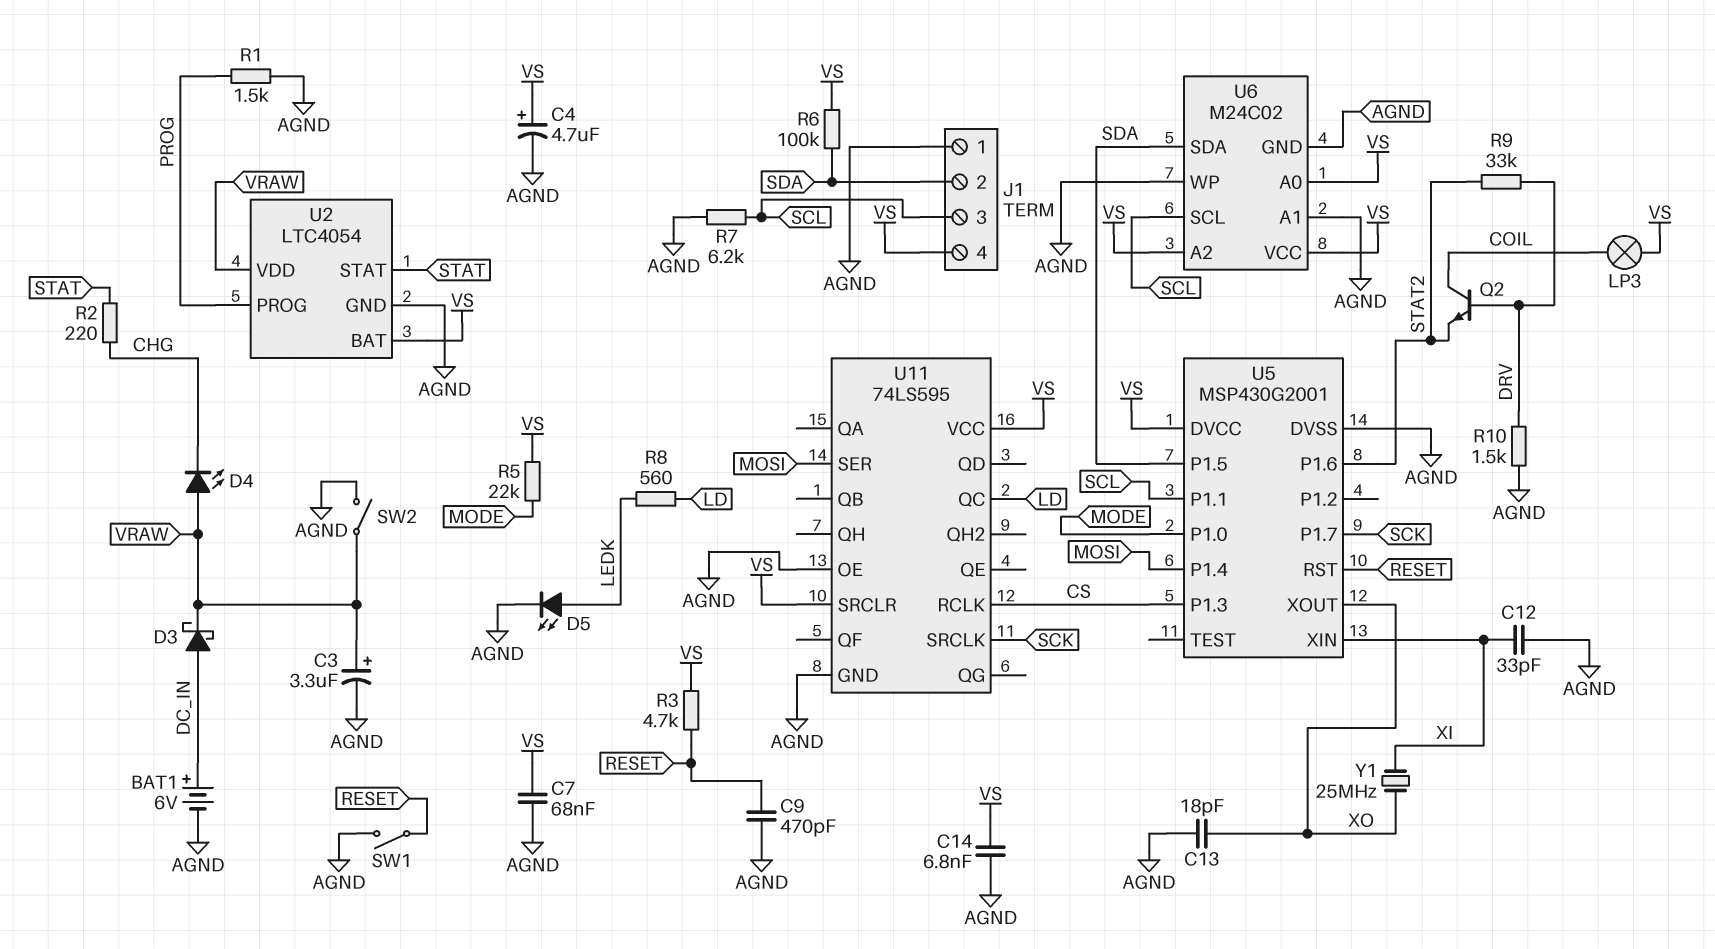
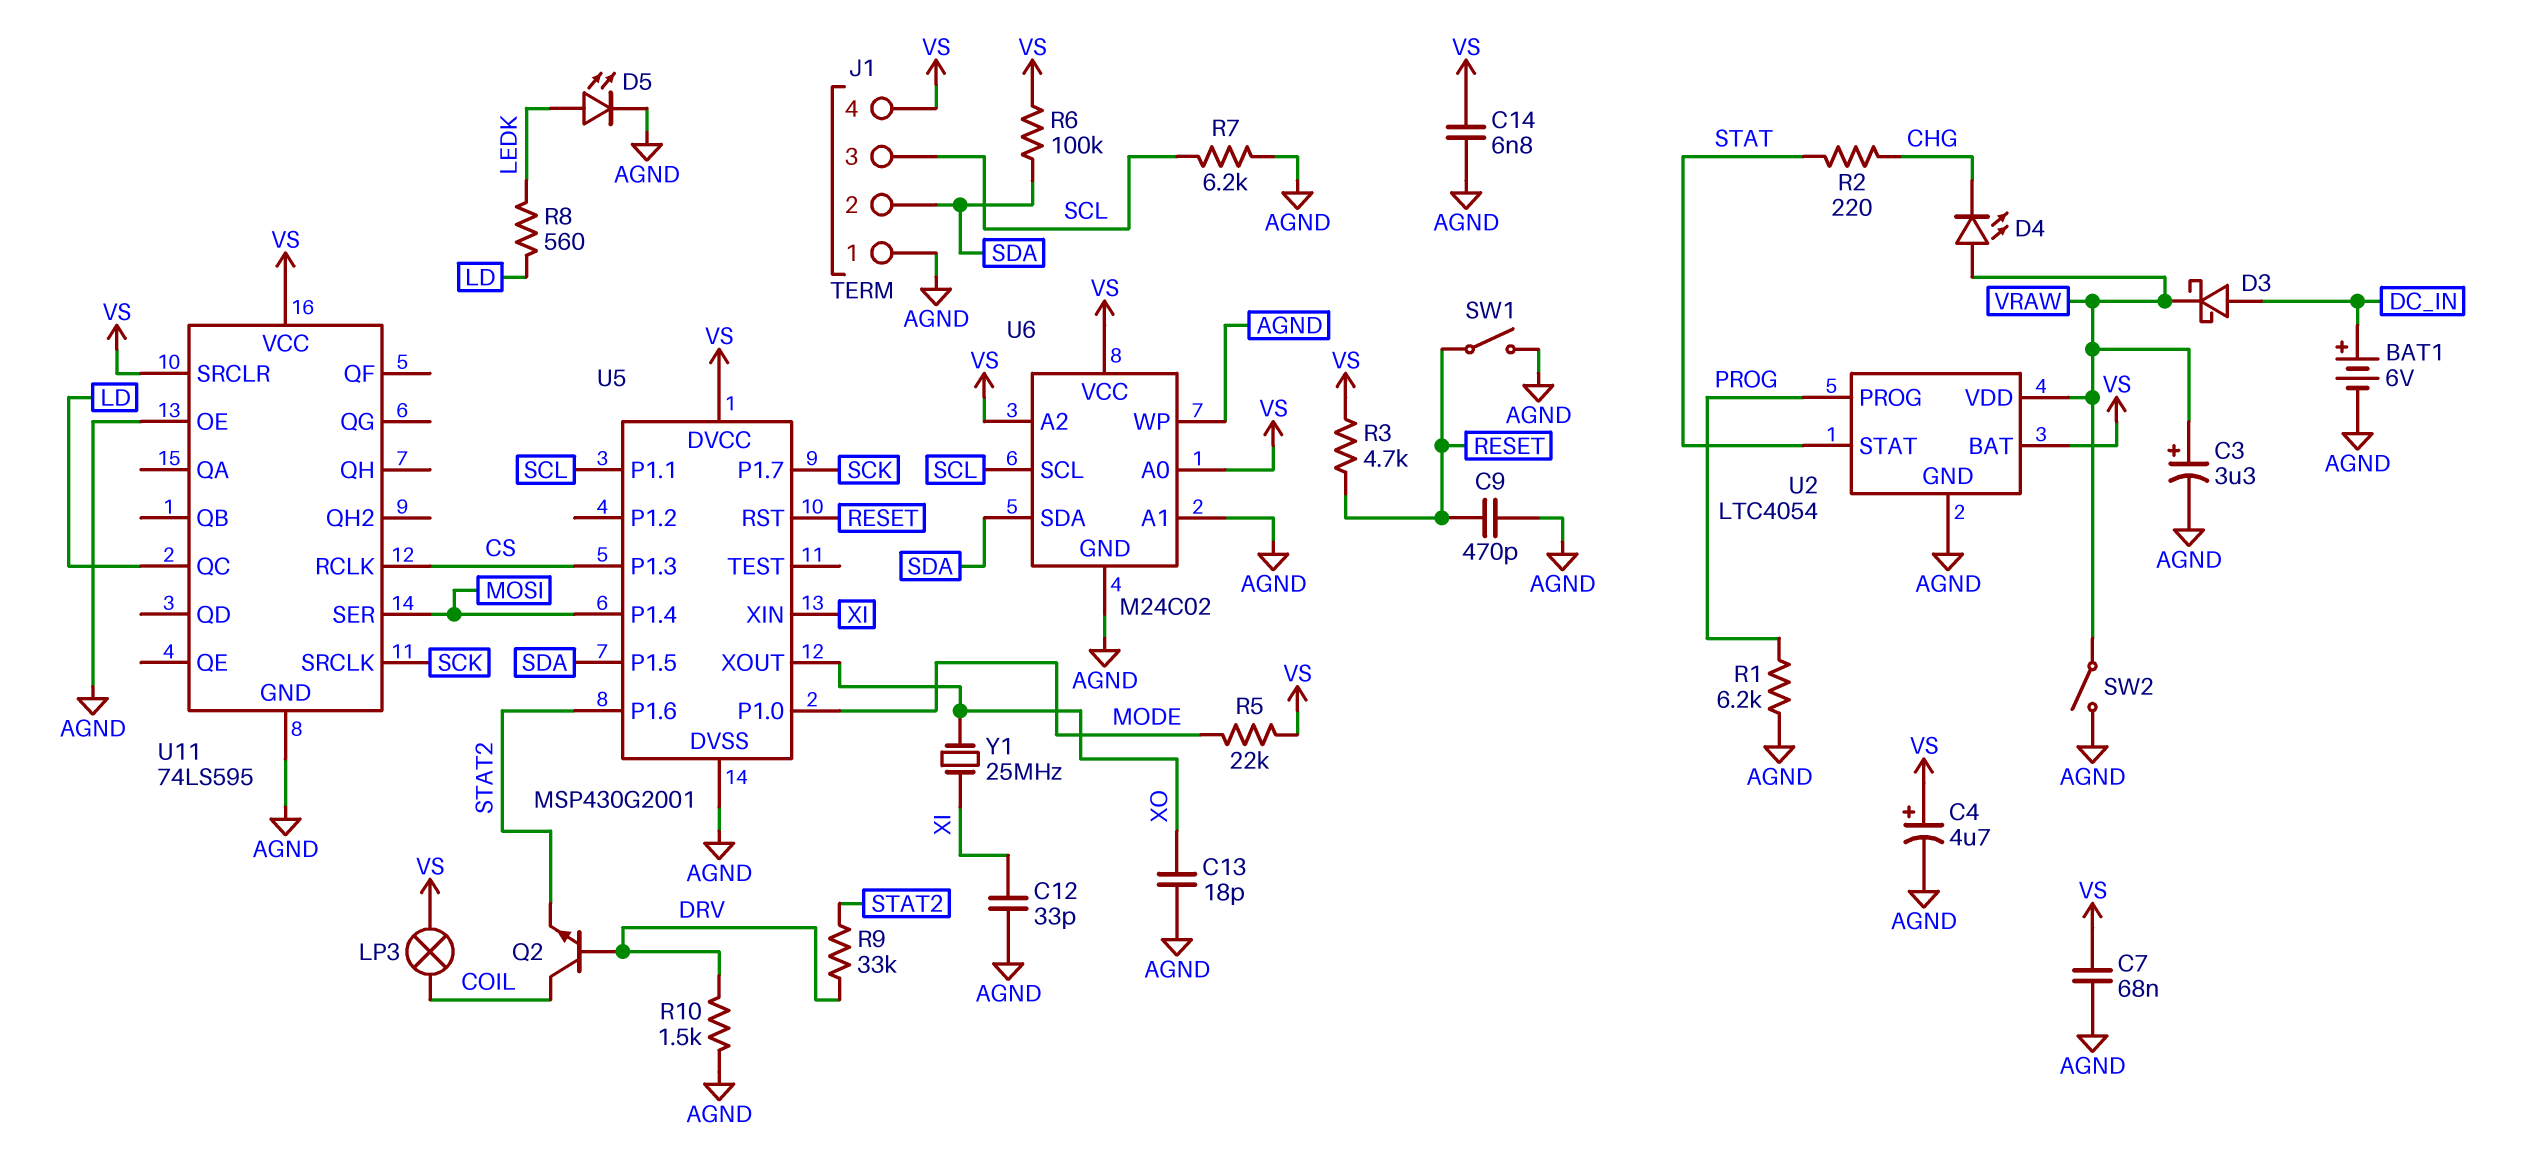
R1: 1.5k (AGND, PROG) -> 6.2k (AGND, PROG)

